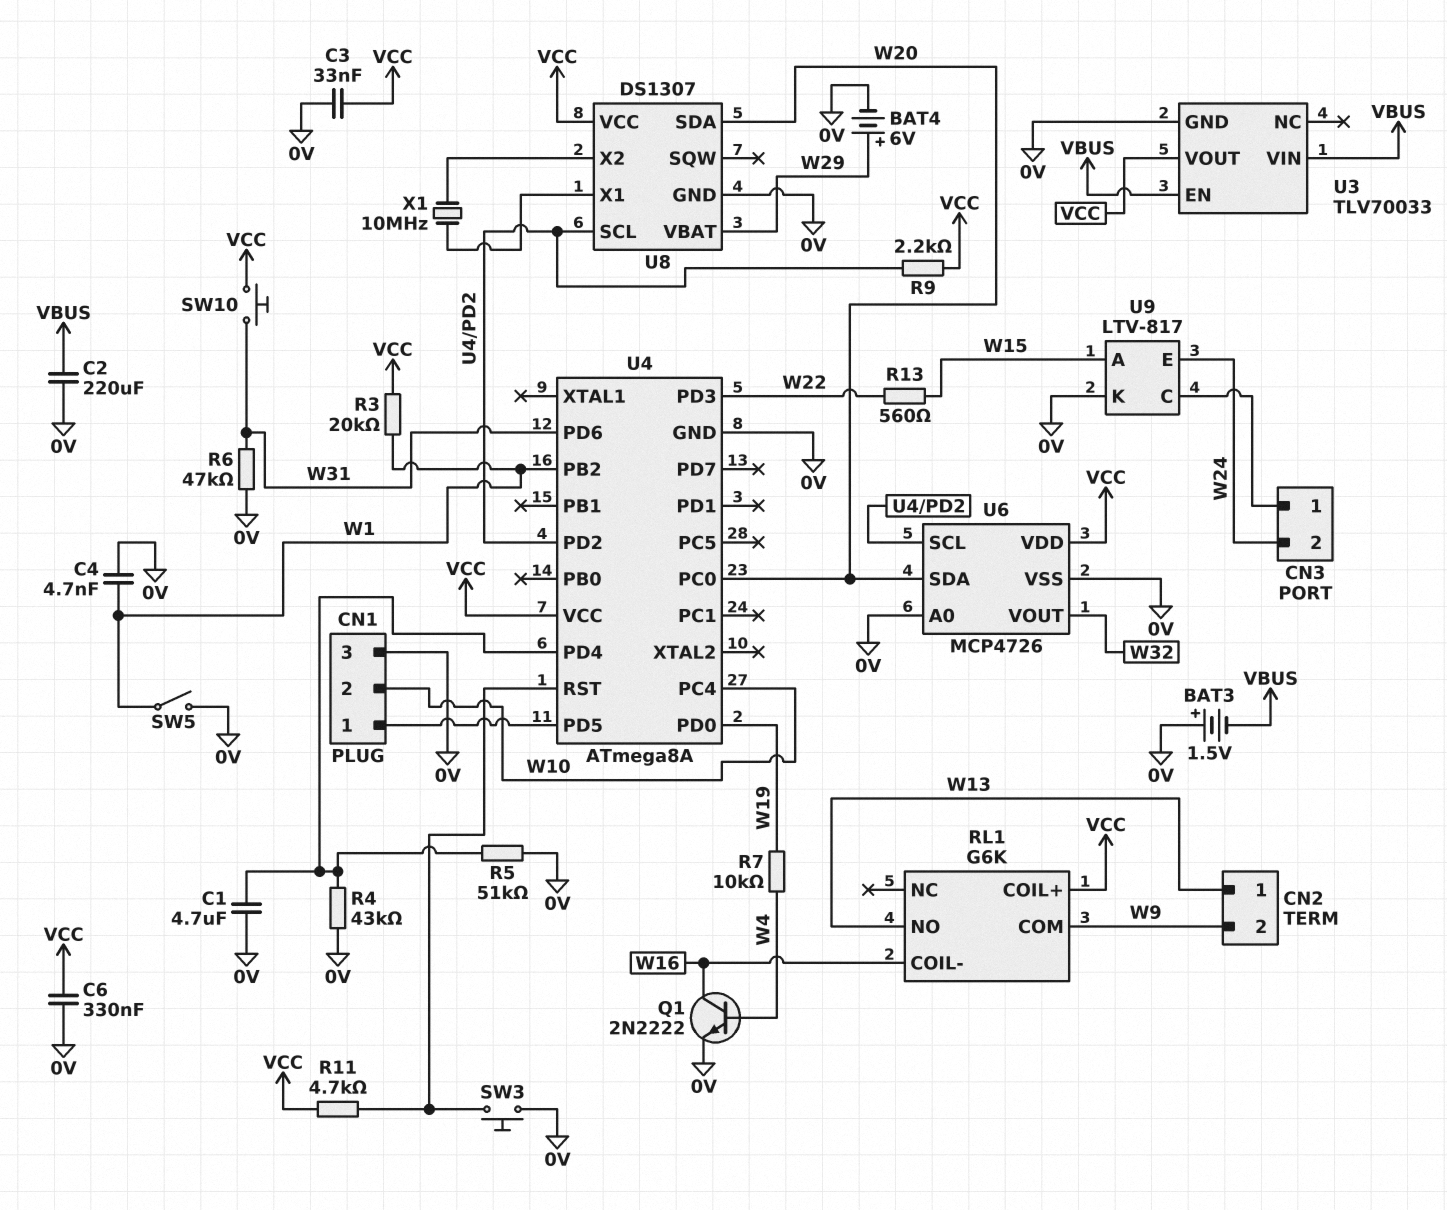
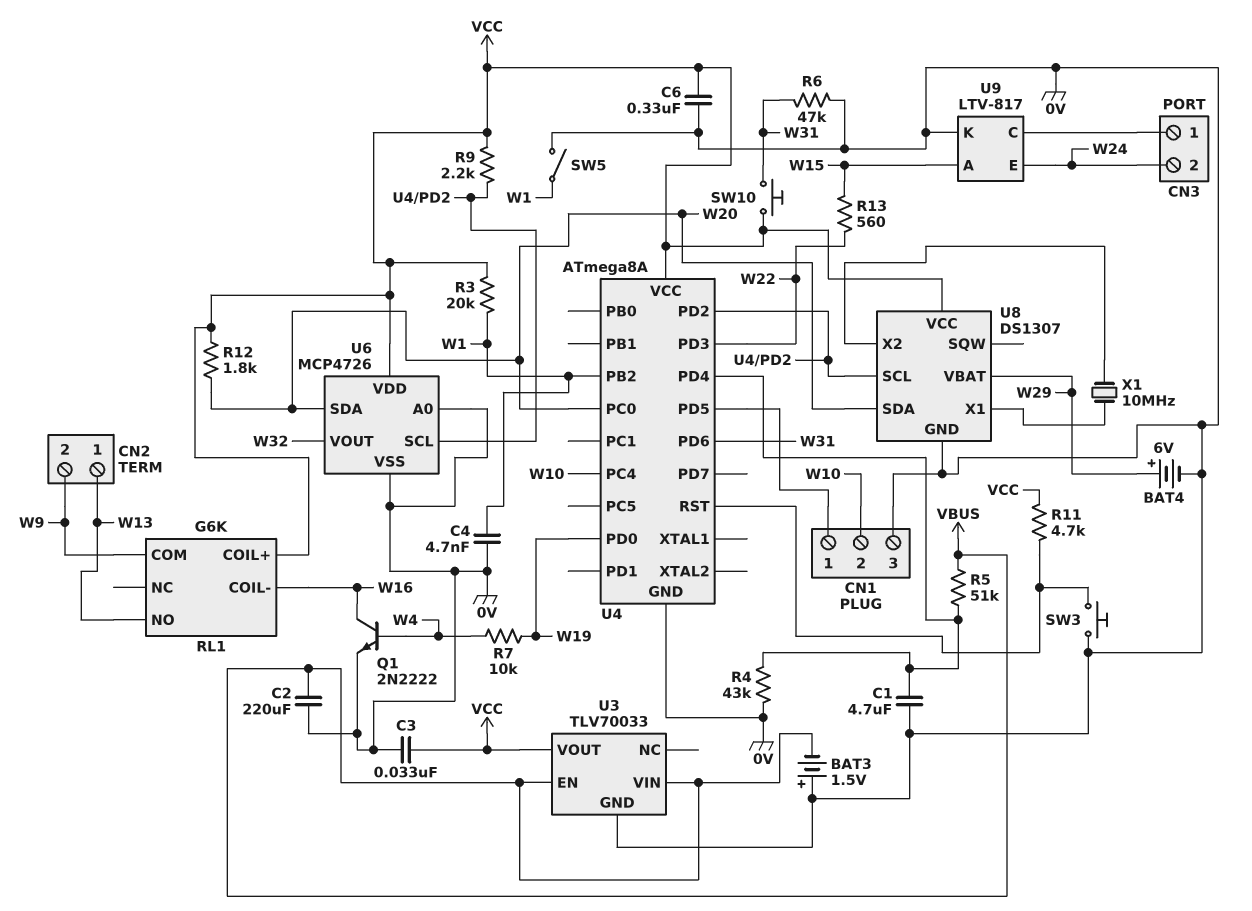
R5: 51k (0V, U4/PD4) -> 51k (U4/PD4, VBUS)
R12: none -> 1.8k (VCC, W20)

